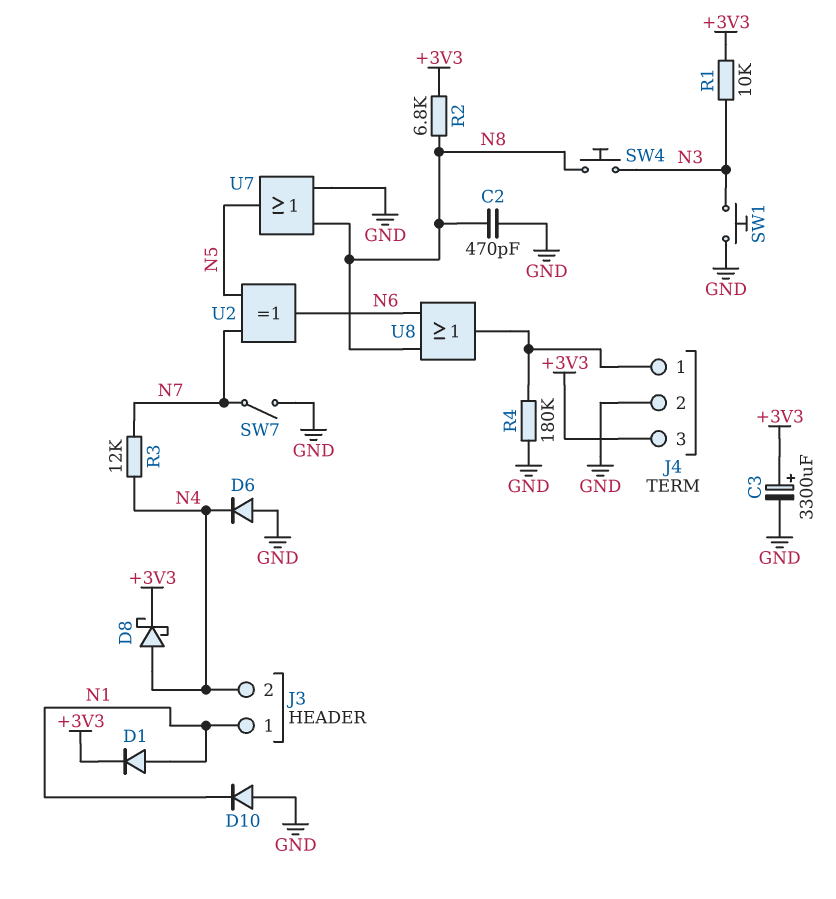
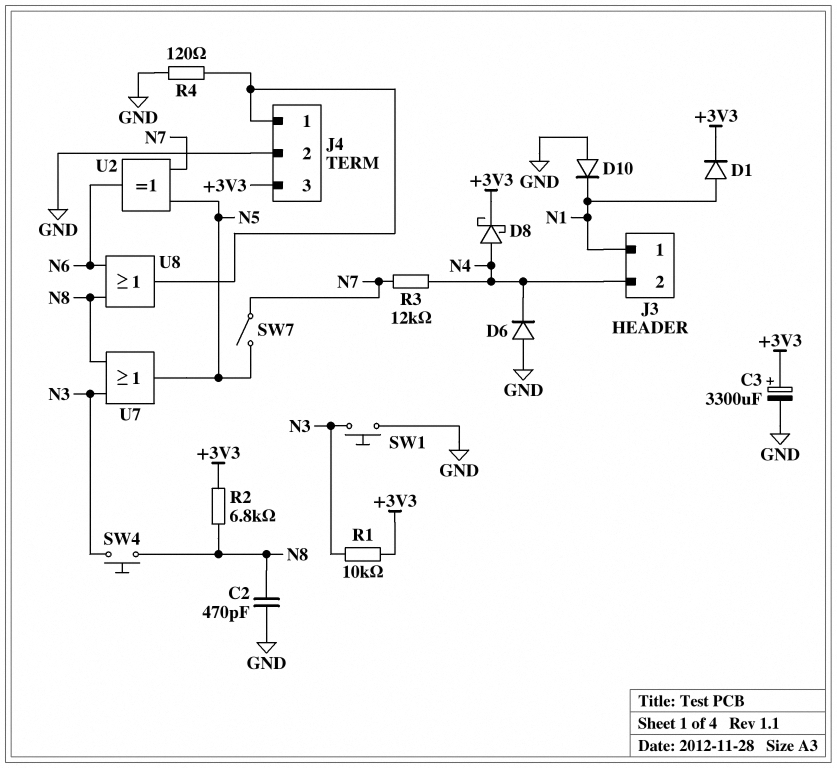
R4: 180k (GND, J4/1) -> 120 (GND, J4/1)
SW7: switch (GND, N7) -> switch (N5, N7)
U7: OR (in GND, in N8, out N5) -> OR (in N3, in N8, out N5)

